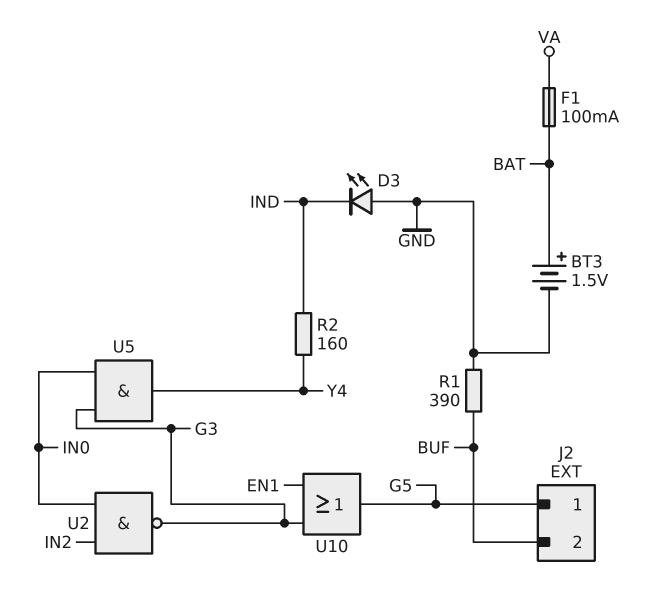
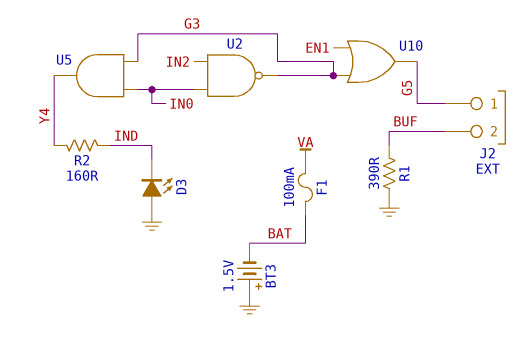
BT3: 1.5V (plus BAT, minus GND) -> 1.5V (plus GND, minus BAT)

